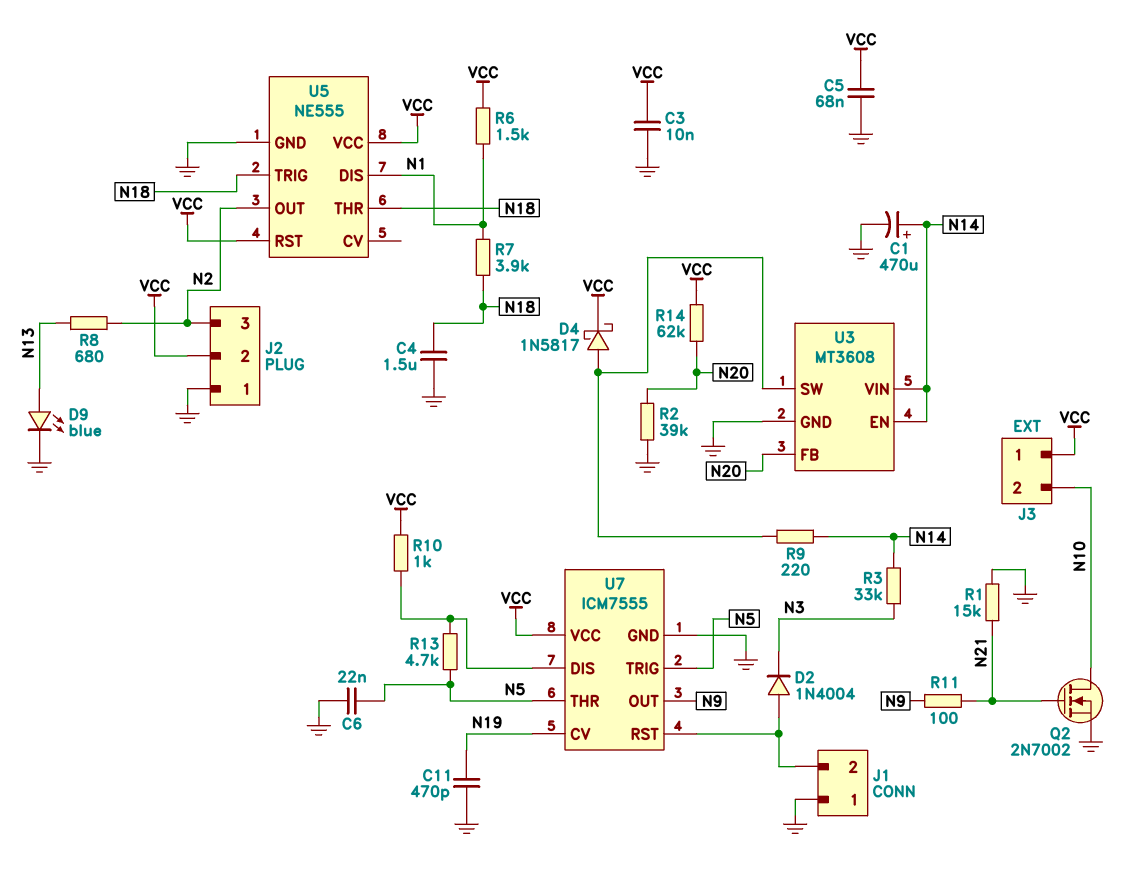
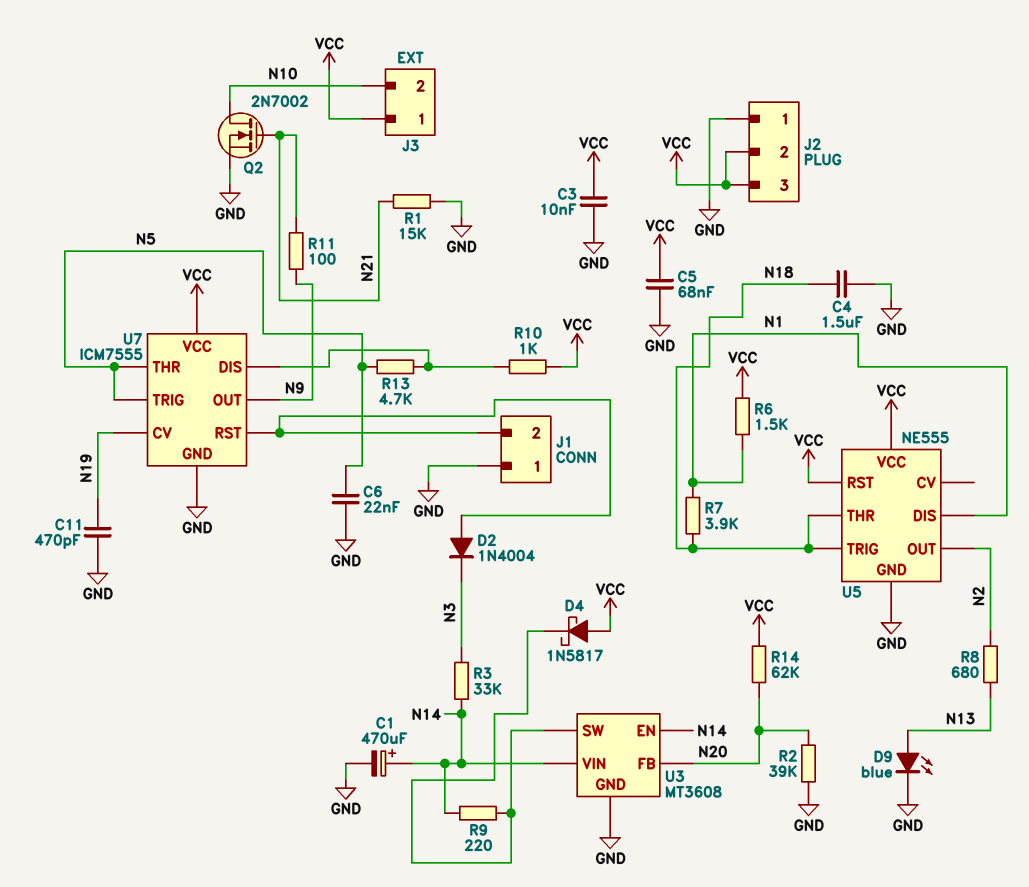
D4: schottky 1N5817 (A U3/SW, K VCC) -> schottky 1N5817 (A VCC, K U3/SW)
J2 pin 3: N2 -> VCC

